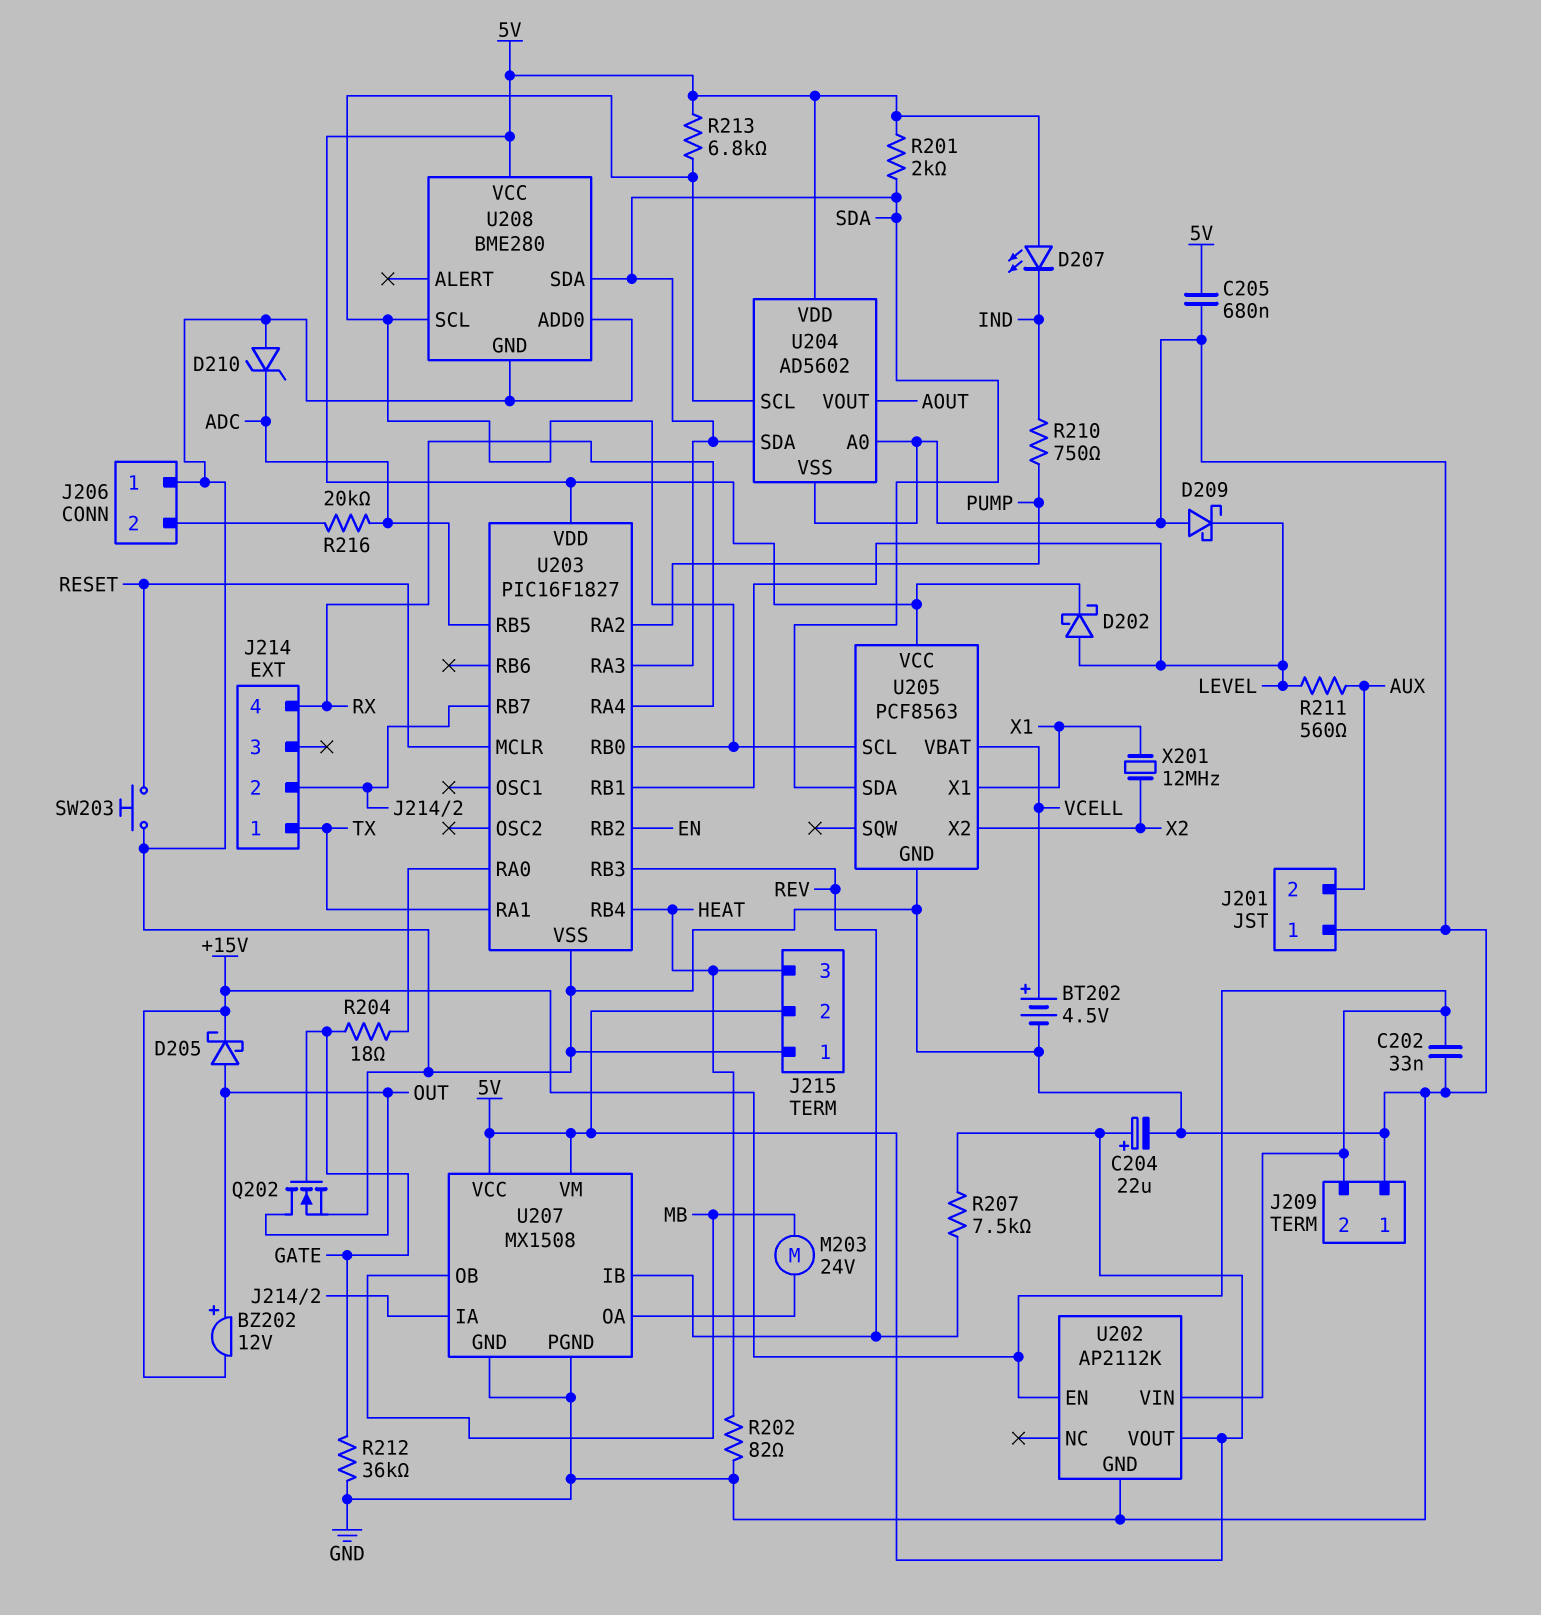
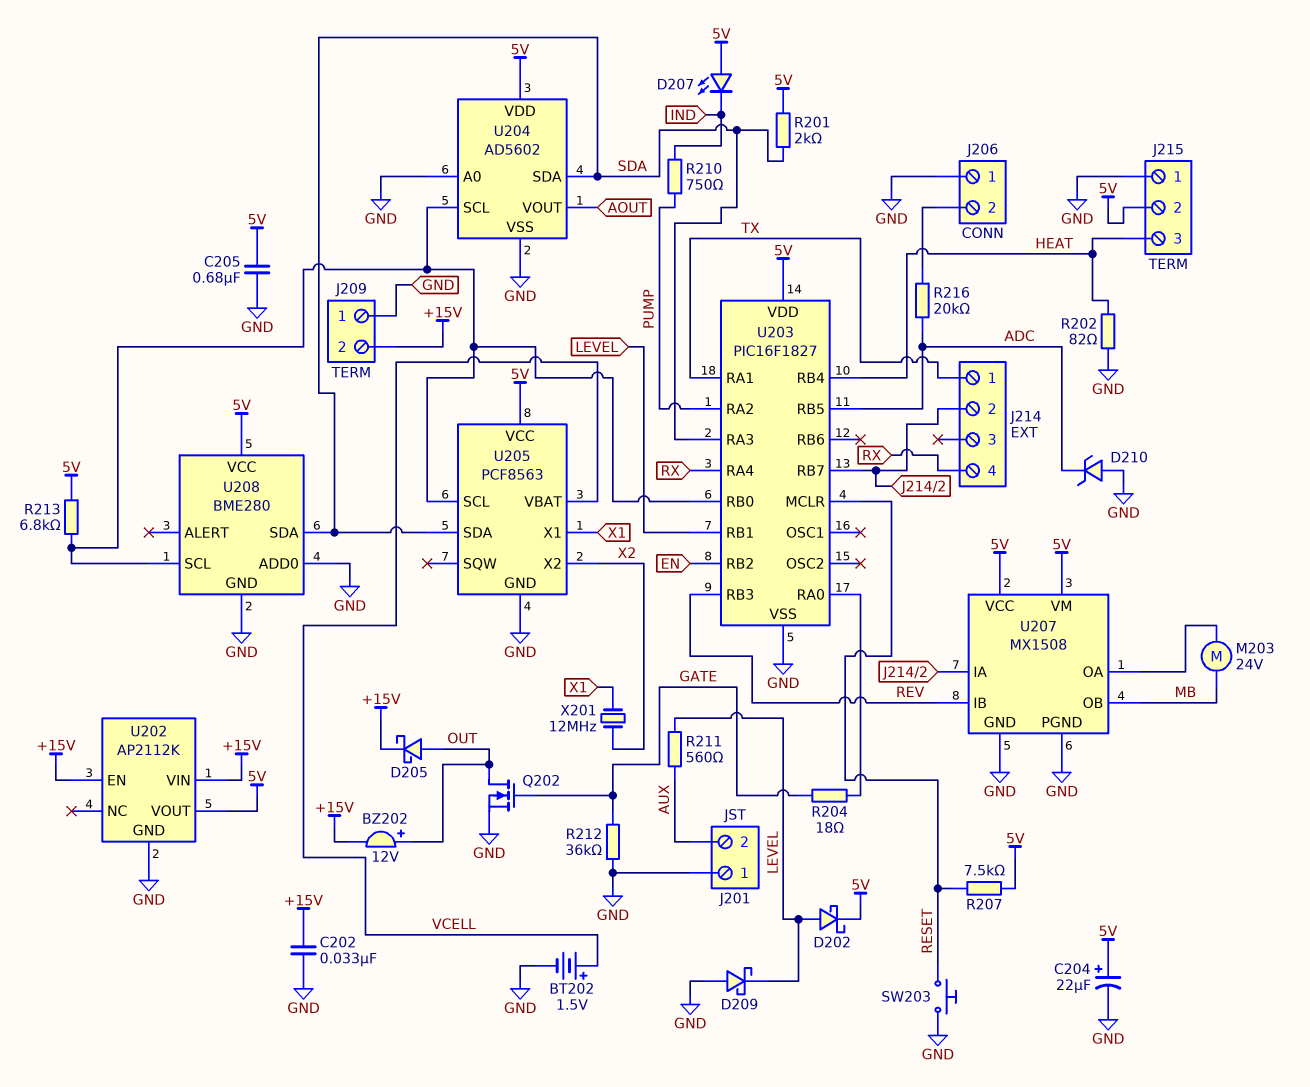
BT202: 4.5V (plus VCELL, minus GND) -> 1.5V (plus VCELL, minus GND)
R207: 7.5k (5V, REV) -> 7.5k (5V, RESET)

